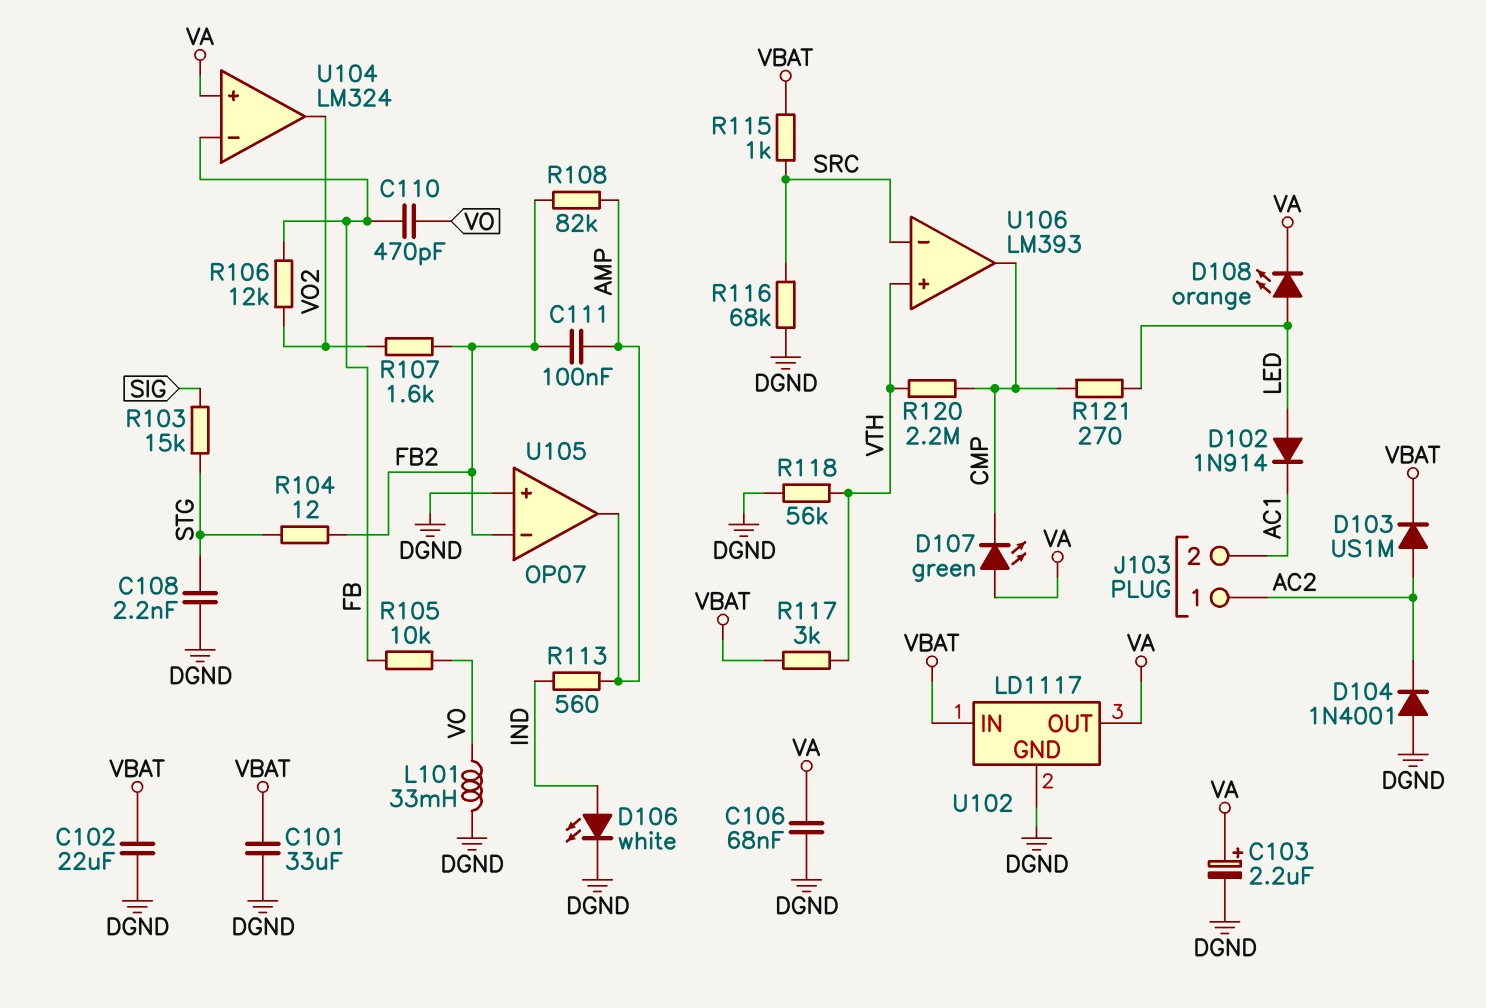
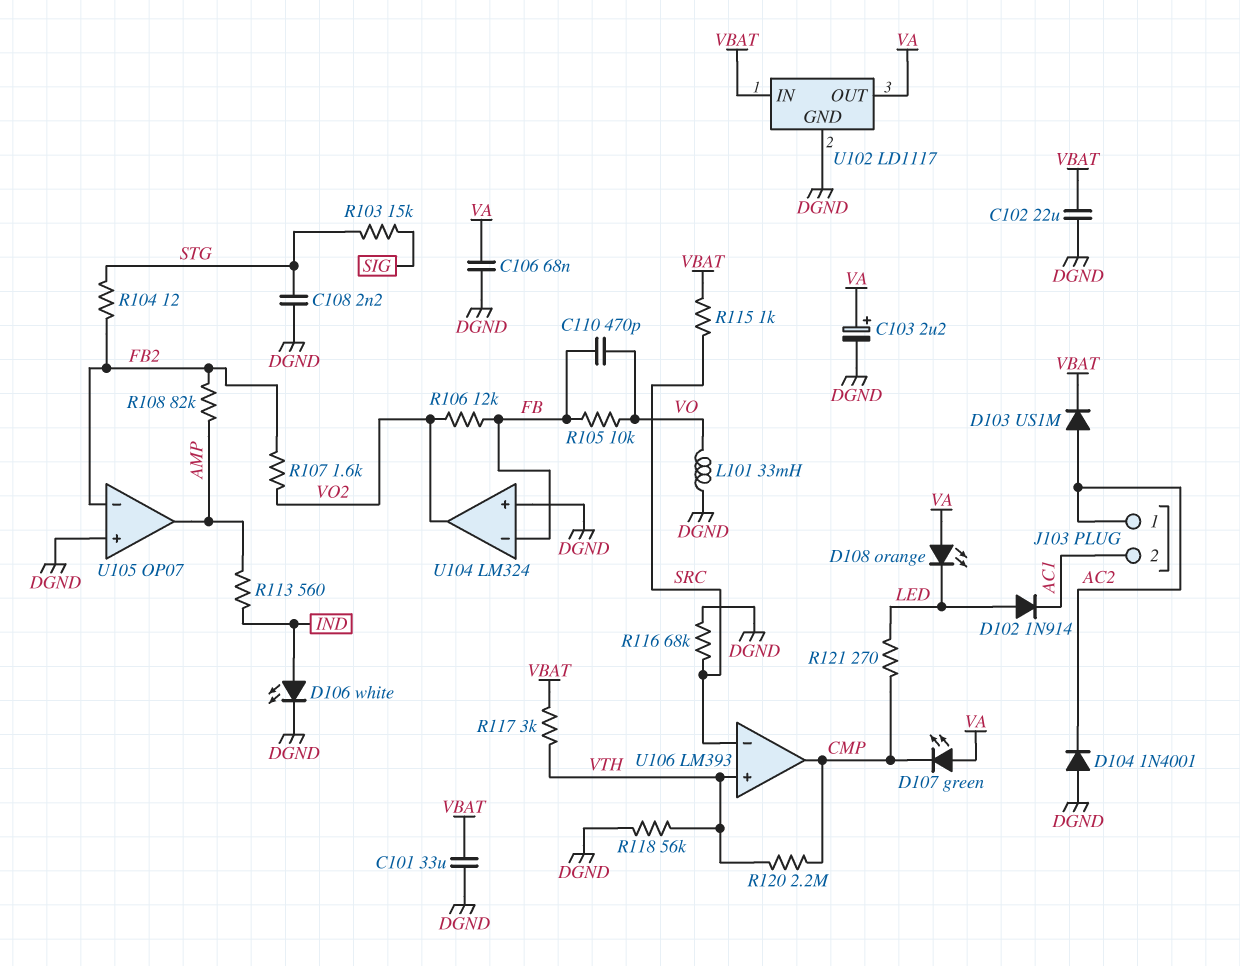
C111: 100nF (AMP, FB2) -> none
D108: LED orange (A LED, K VA) -> LED orange (A VA, K LED)
U104 pin in+: VA -> DGND

